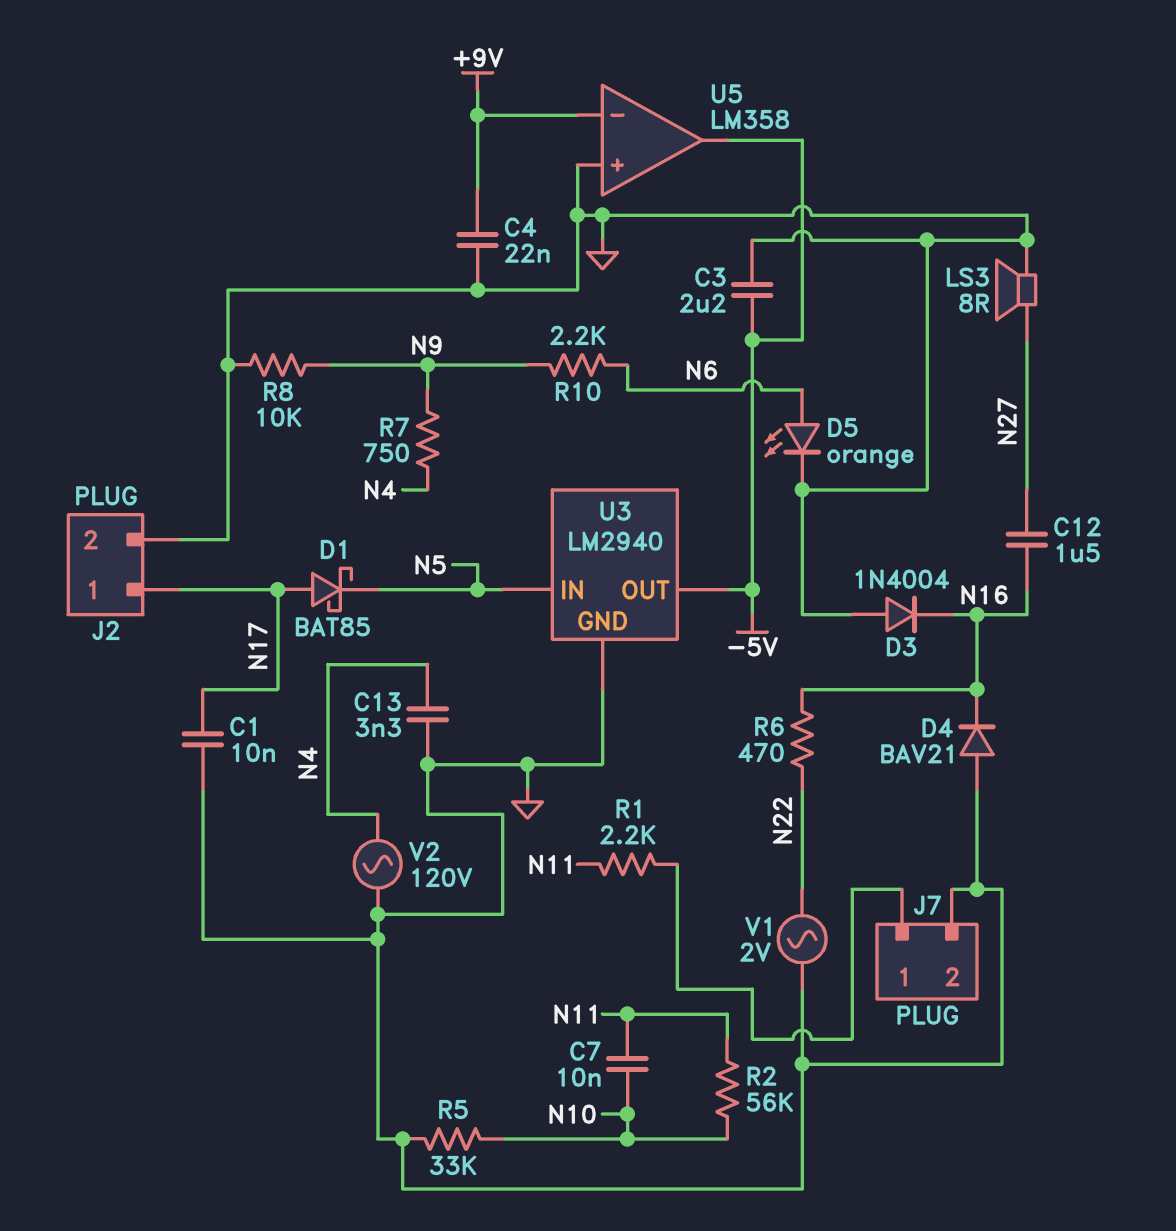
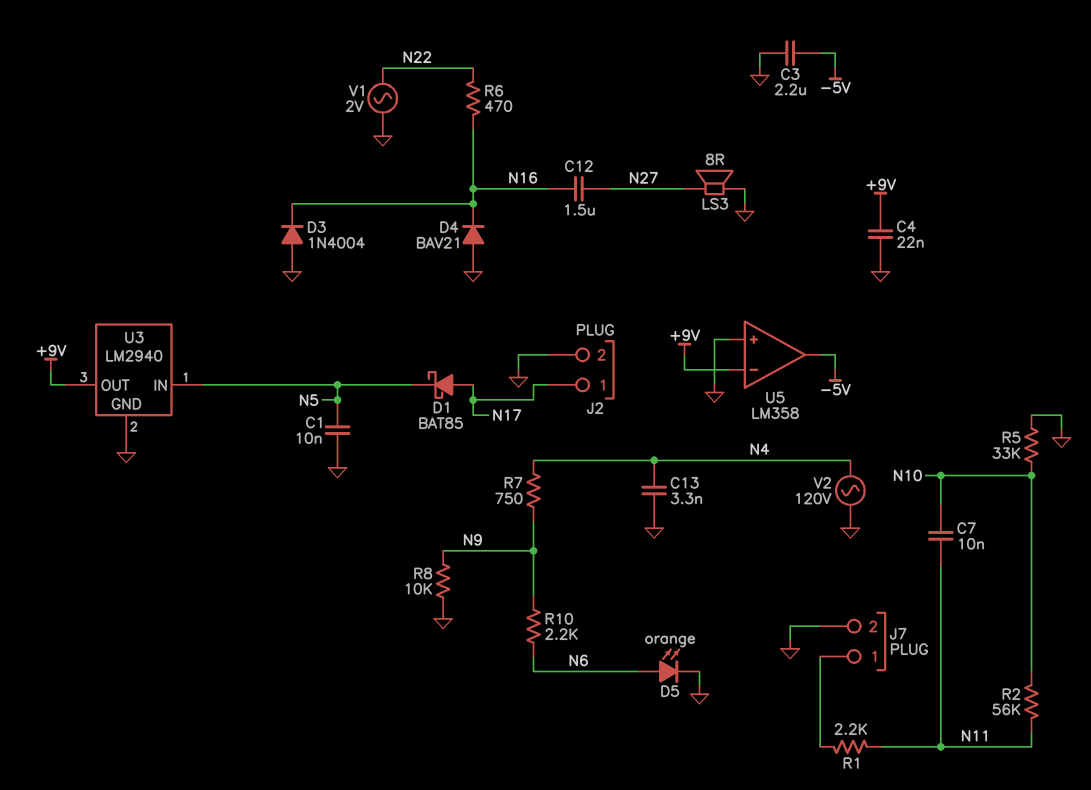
C1: 10nF (GND, N17) -> 10nF (GND, N5)
U3 pin OUT: -5V -> +9V

